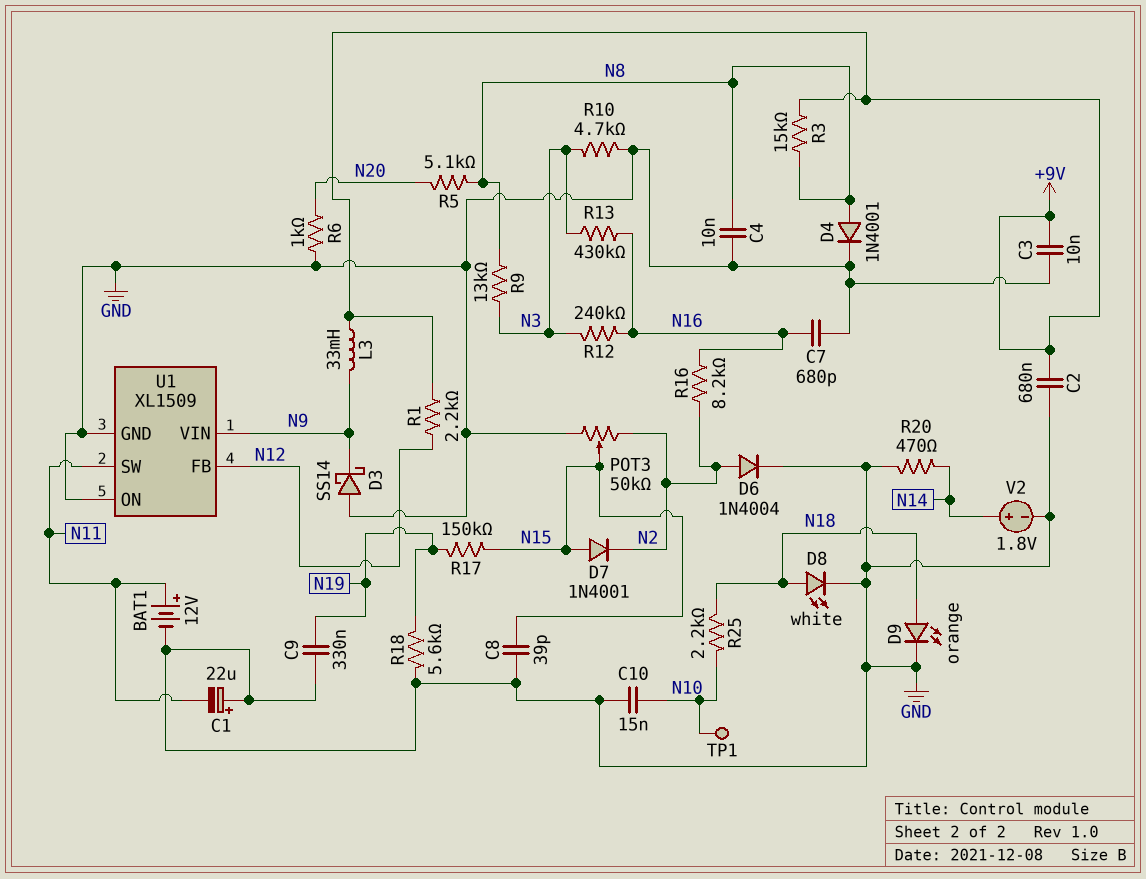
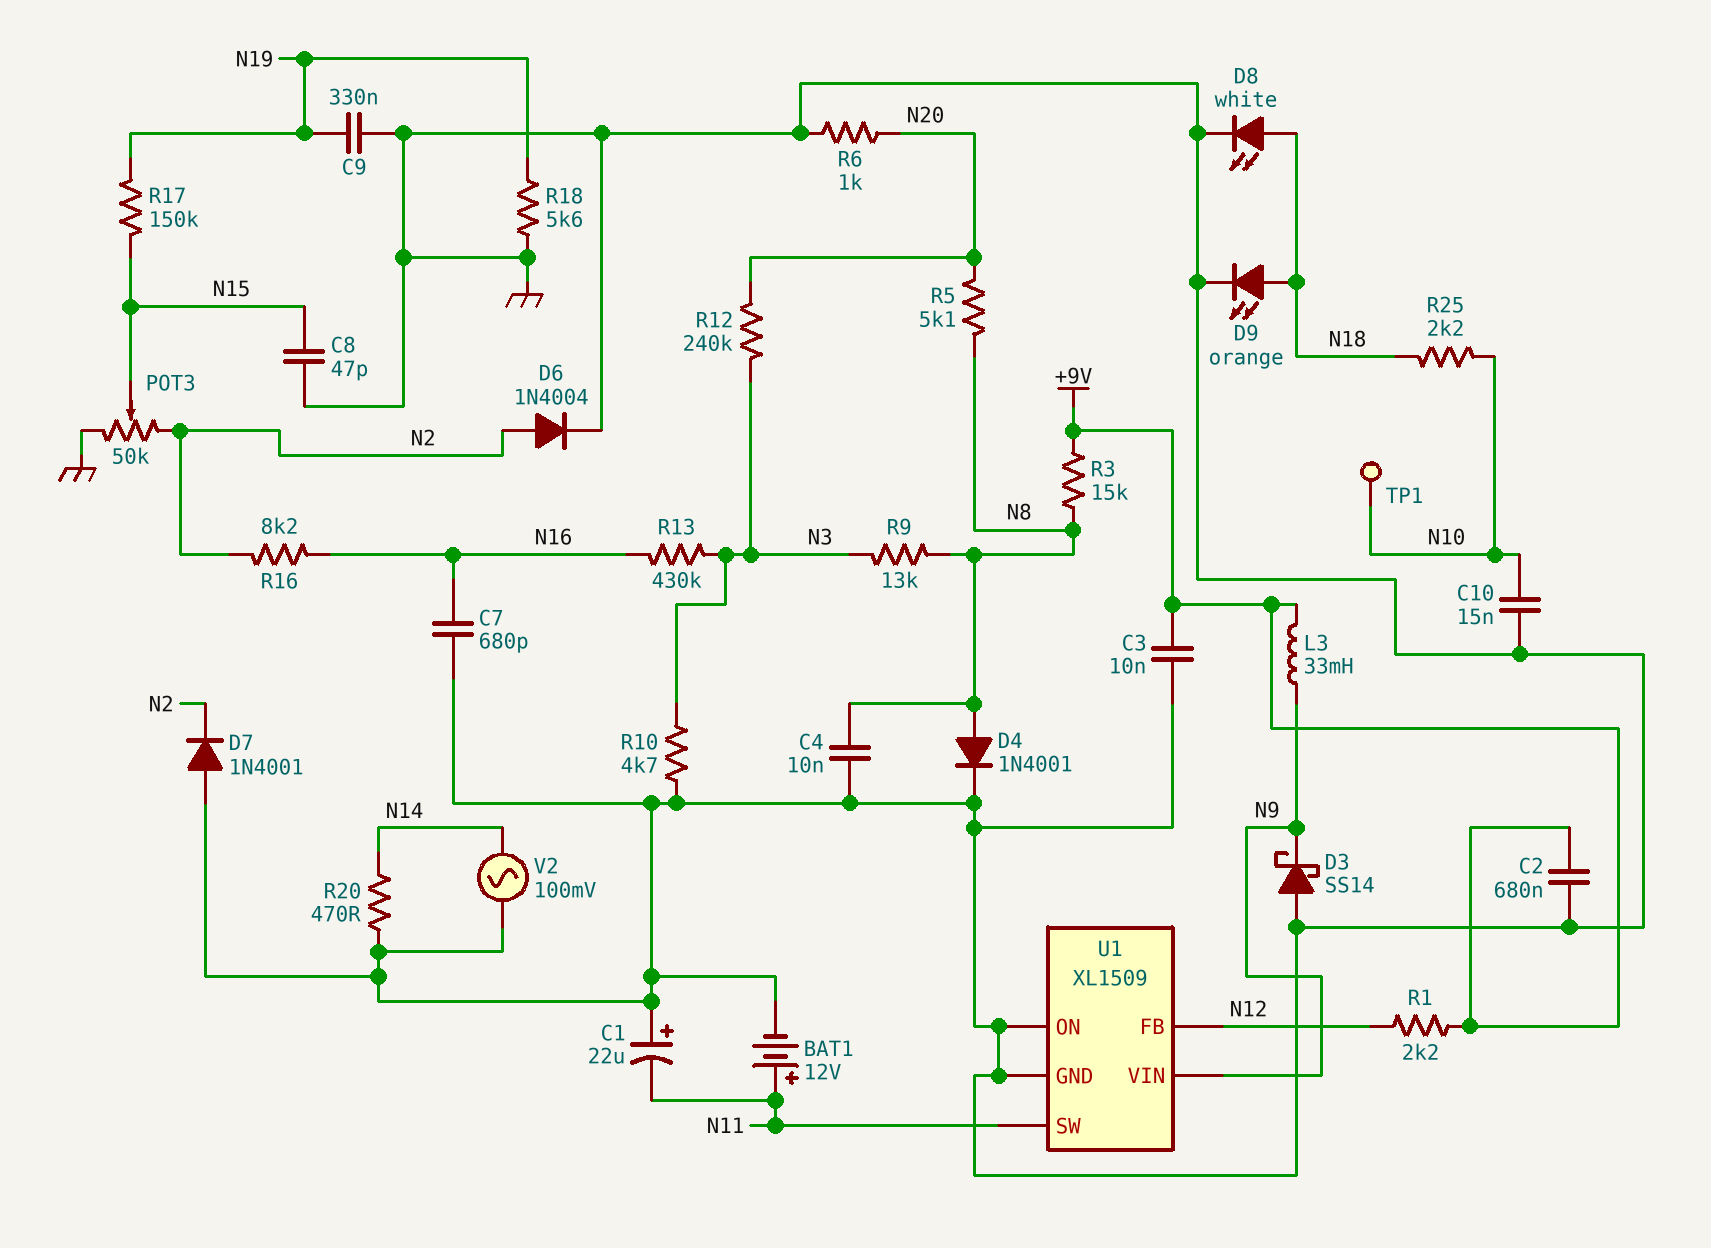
C8: 39pF (GND, N15) -> 47pF (GND, N15)
D7: diode 1N4001 (A N15, K N2) -> diode 1N4001 (A GND, K N2)
R12: 240k (N3, N16) -> 240k (N3, N20)
V2: 1.8V (plus N14, minus GND) -> AC 100mV (GND, N14)

